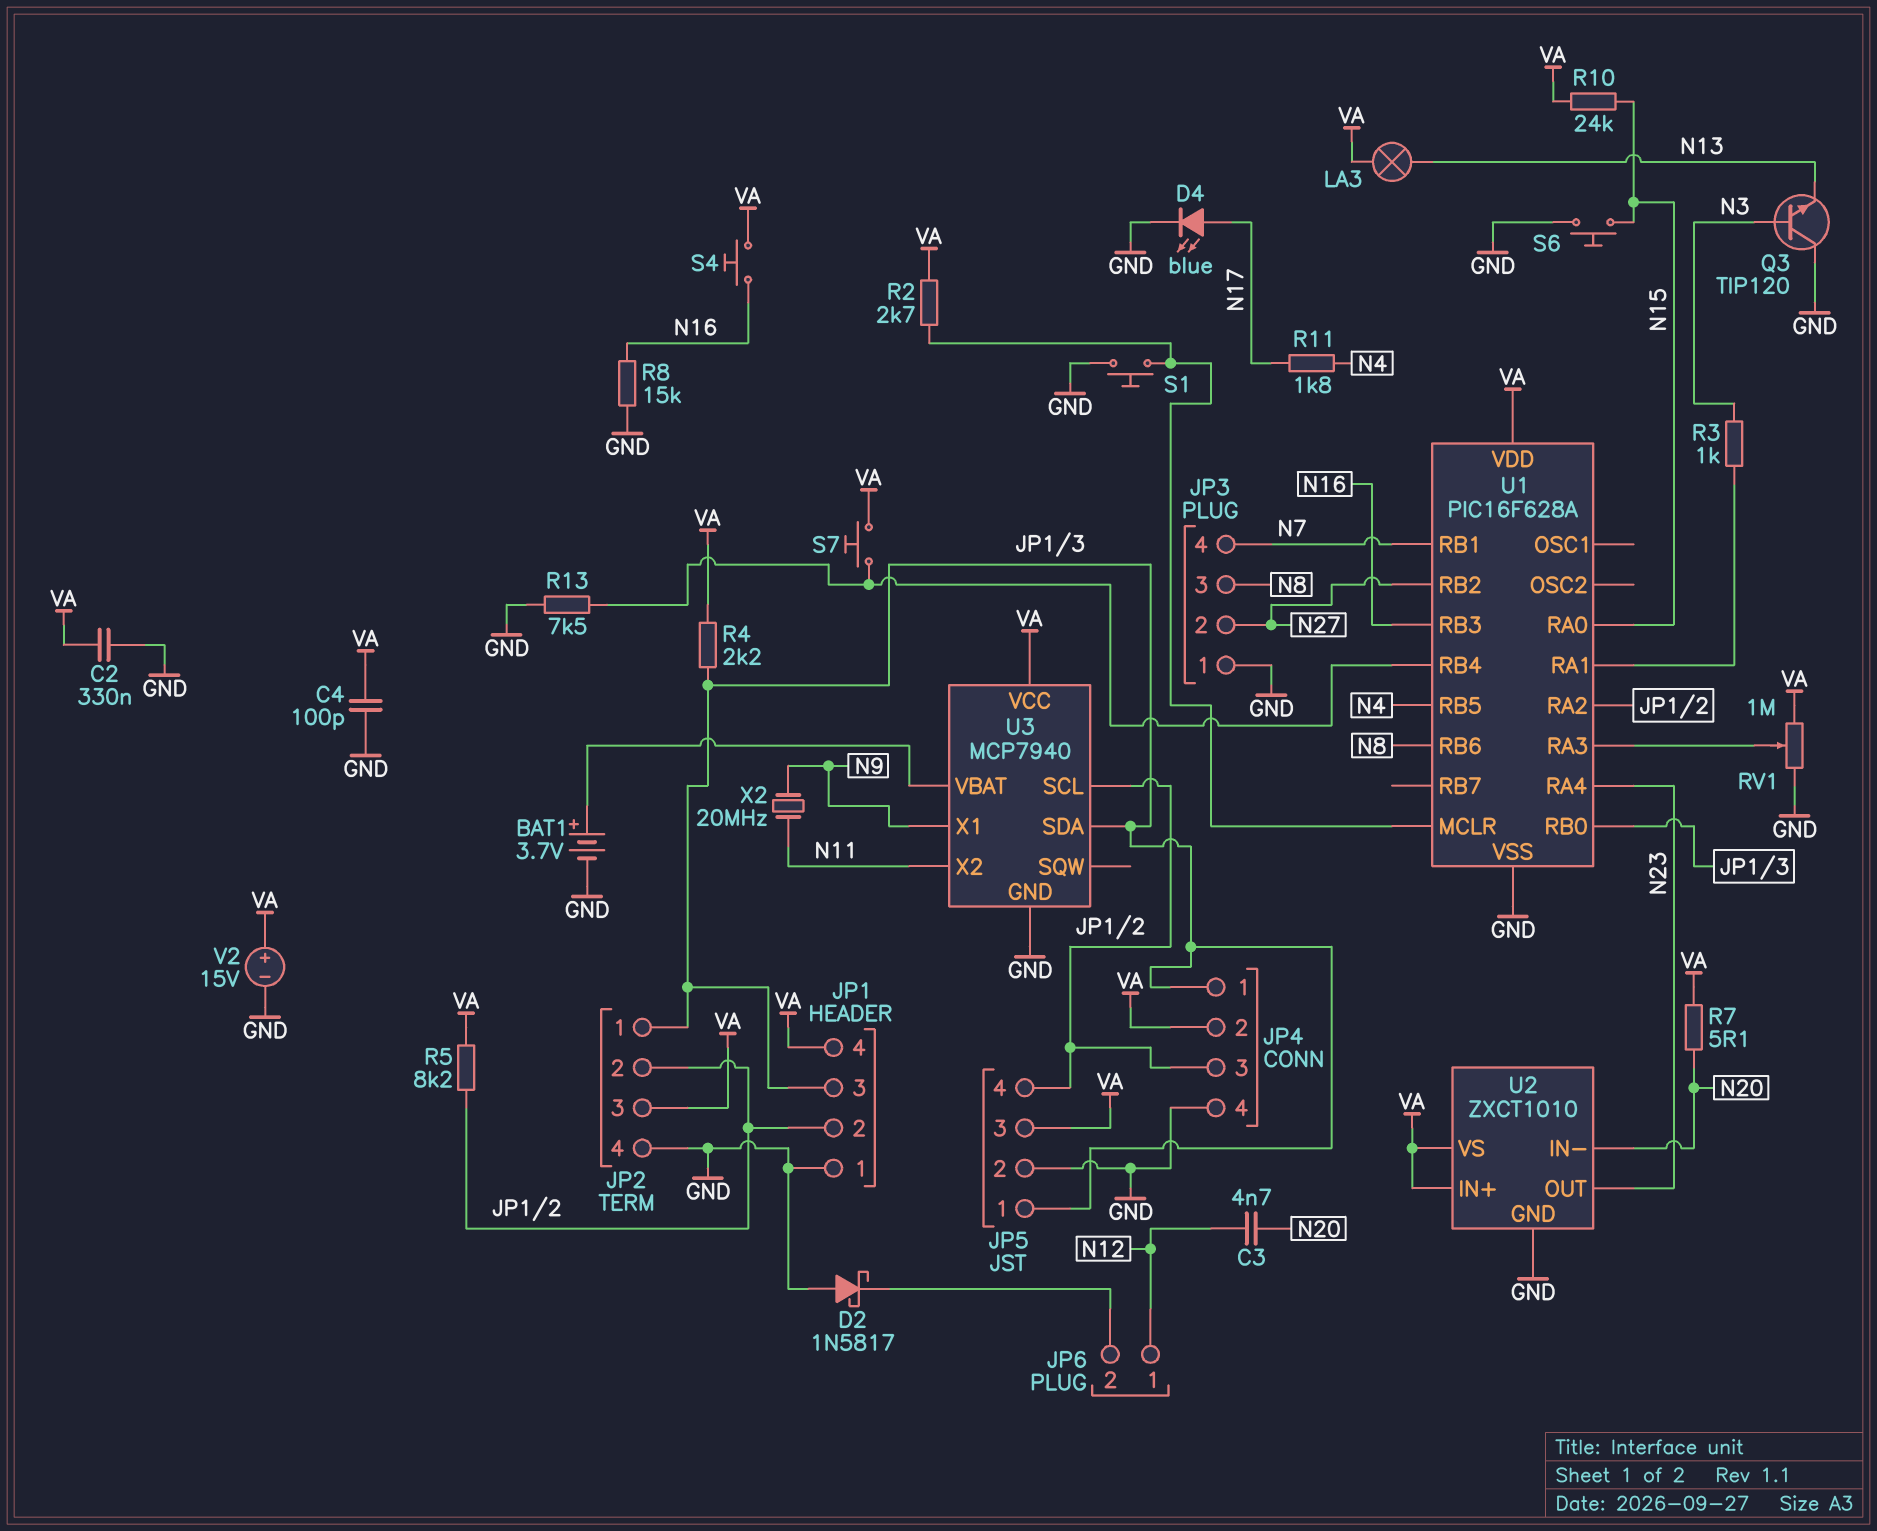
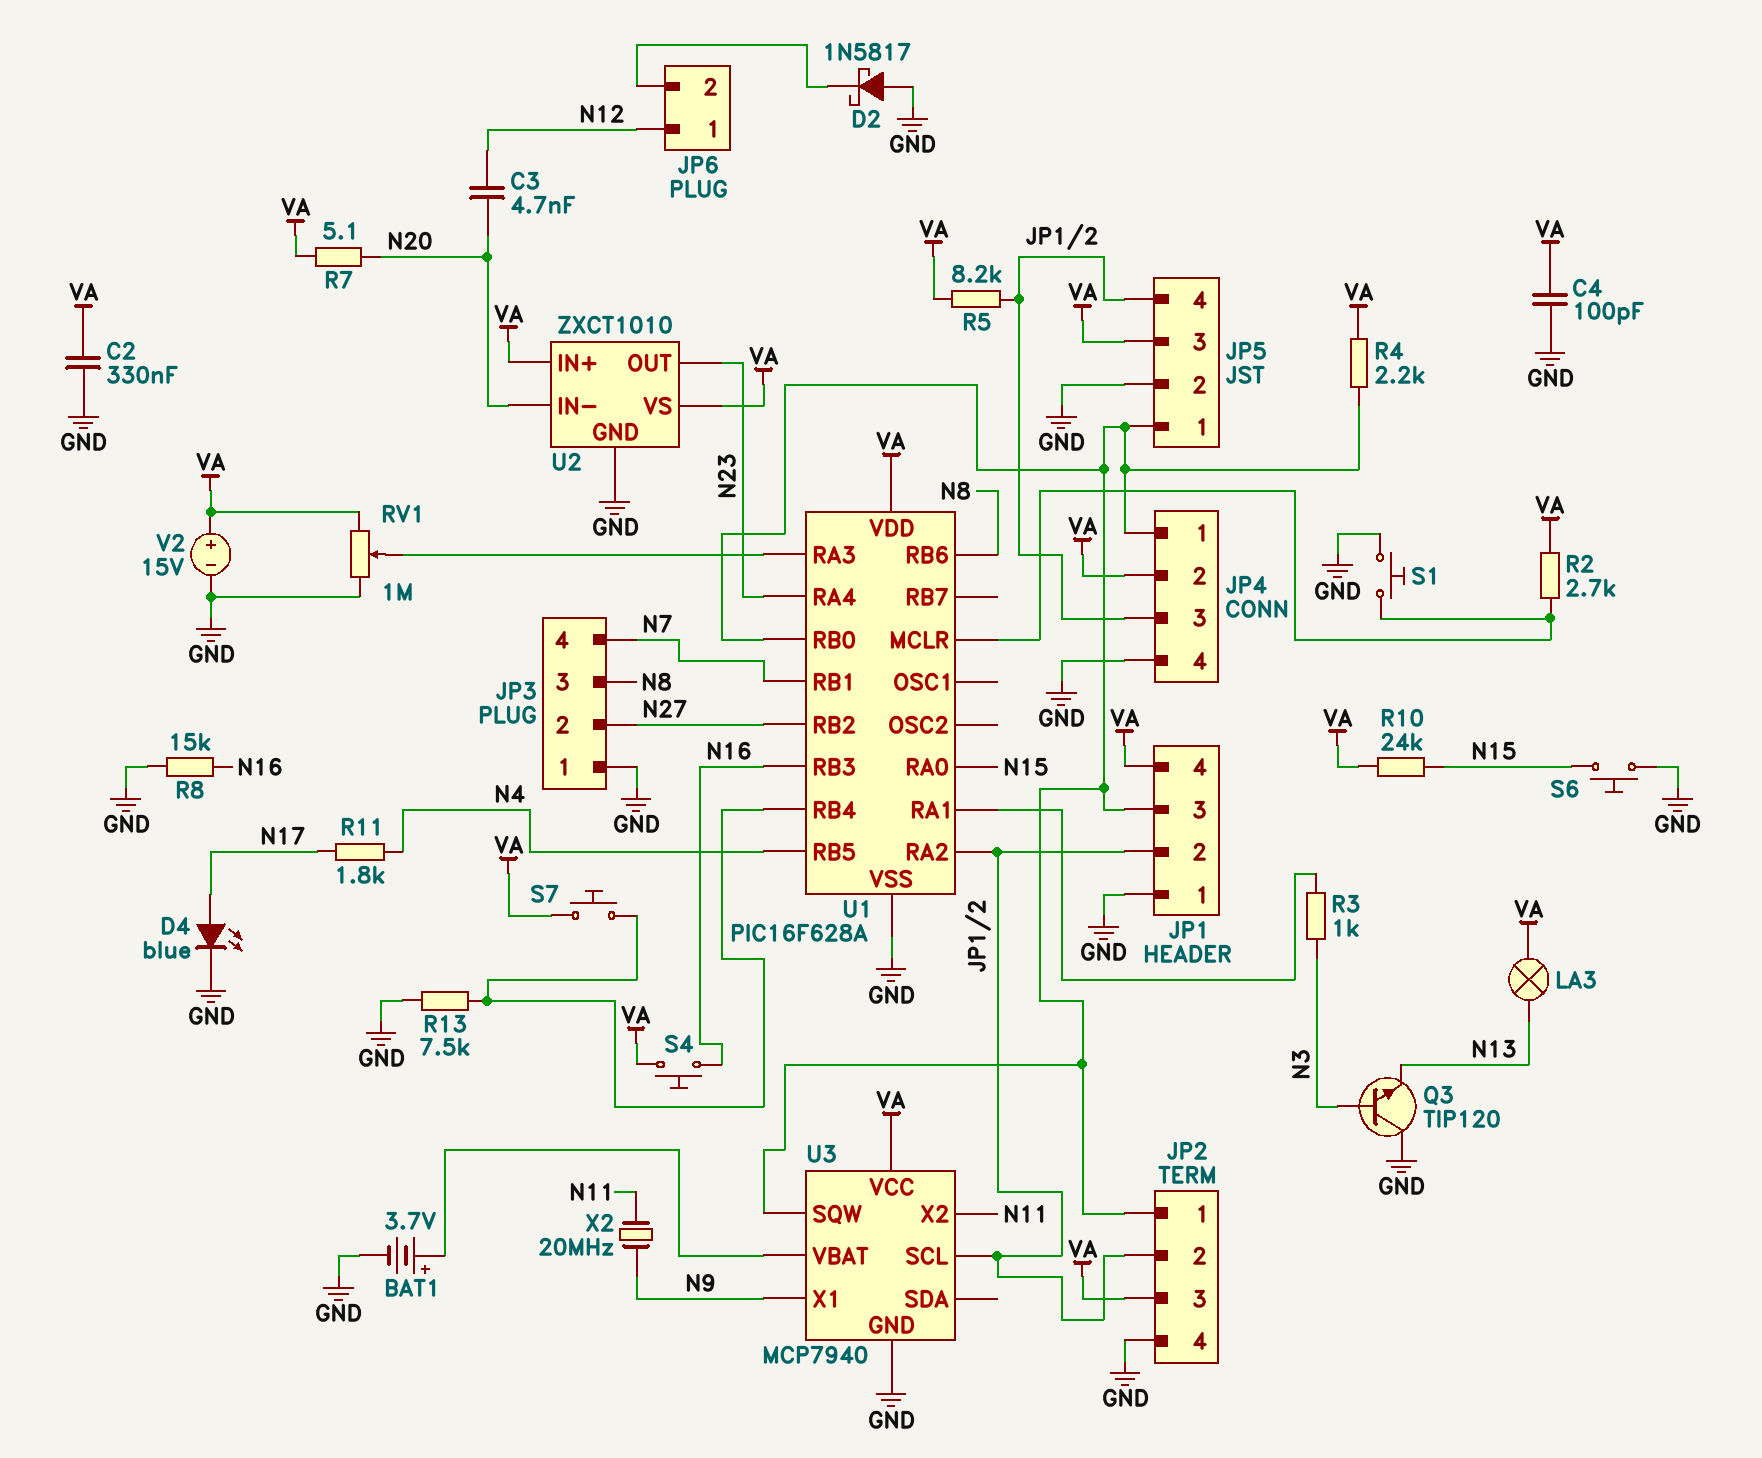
U3 pin SDA: JP1/3 -> none
U3 pin SQW: none -> JP1/3

